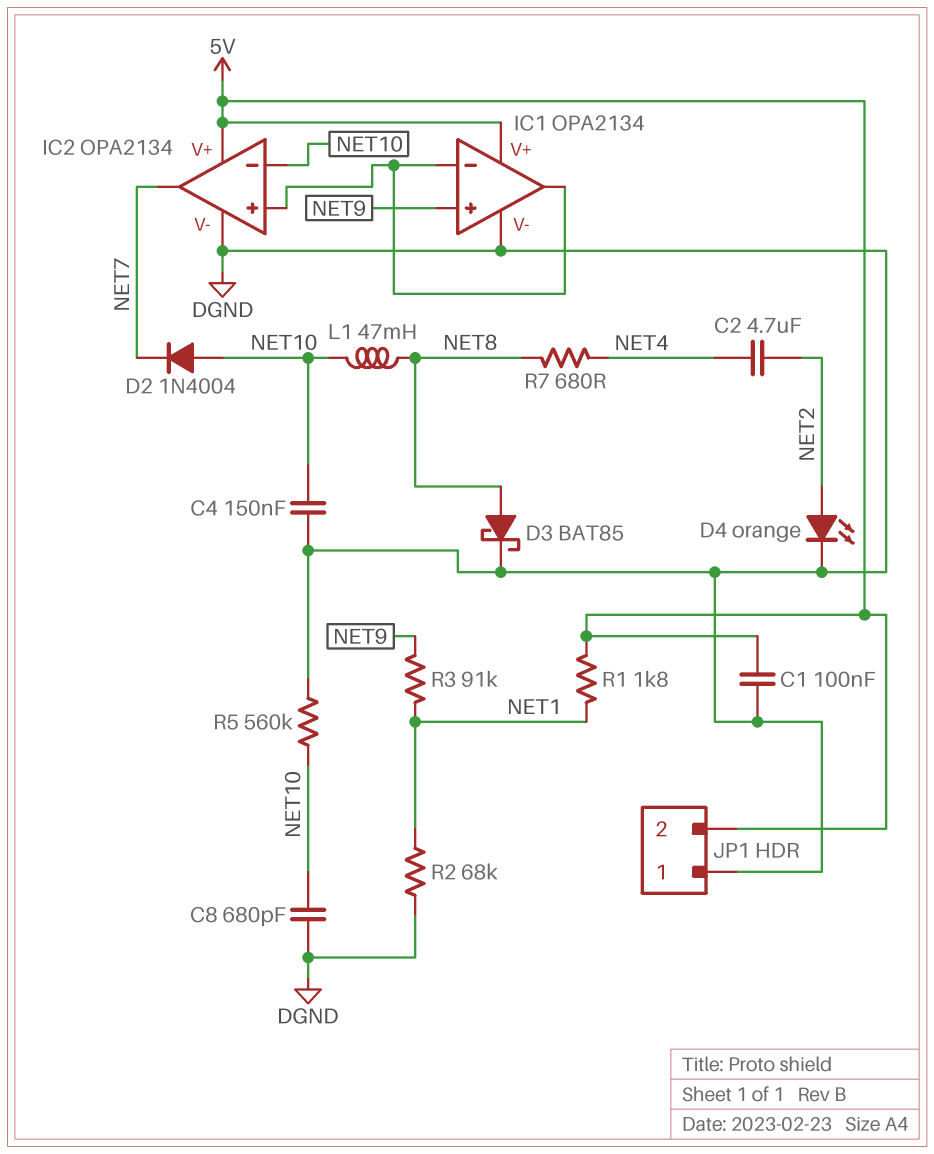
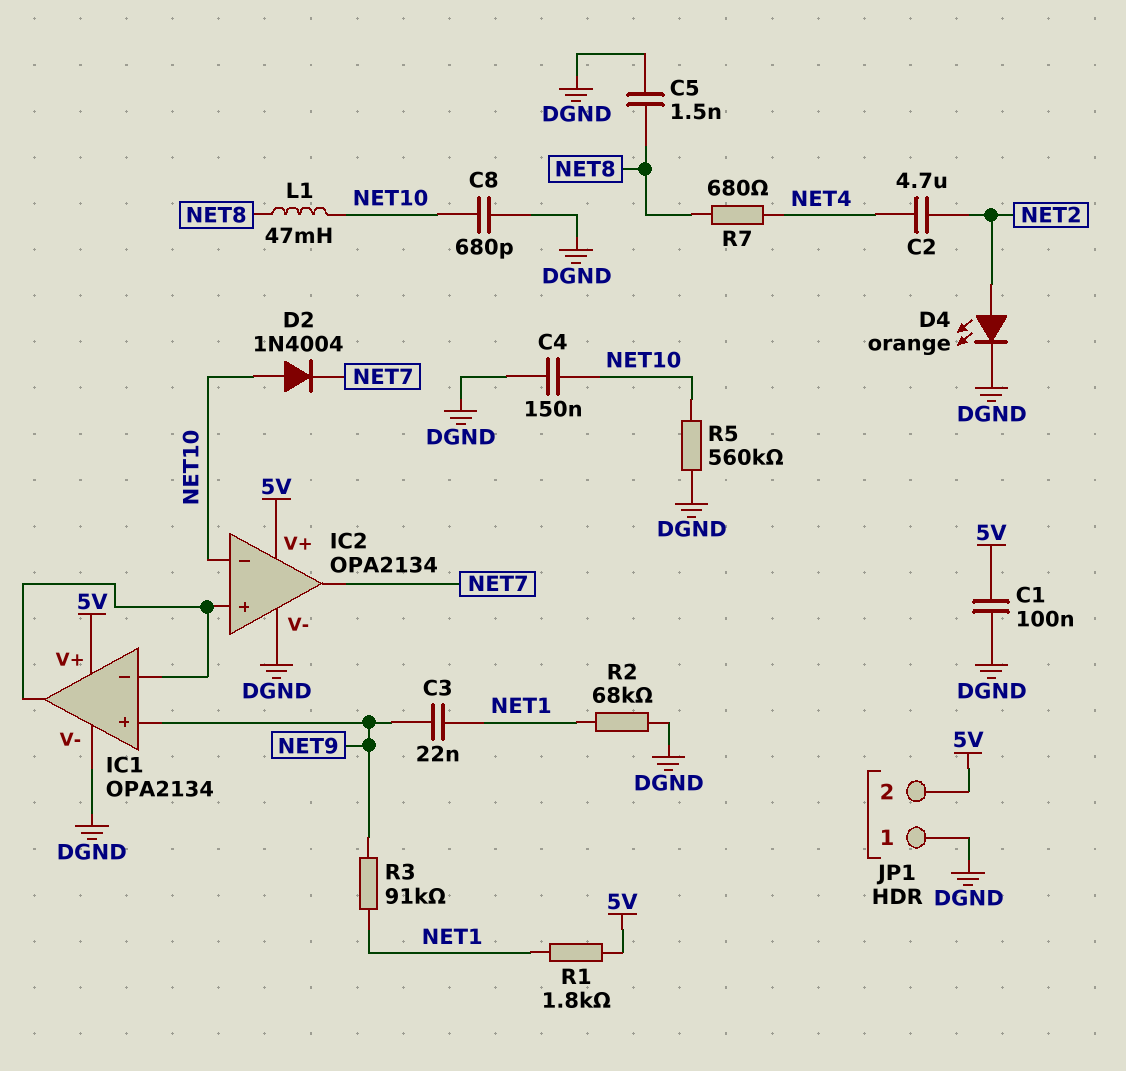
C3: none -> 22nF (NET1, NET9)
C5: none -> 1.5nF (DGND, NET8)
D3: schottky BAT85 (A NET8, K DGND) -> none

